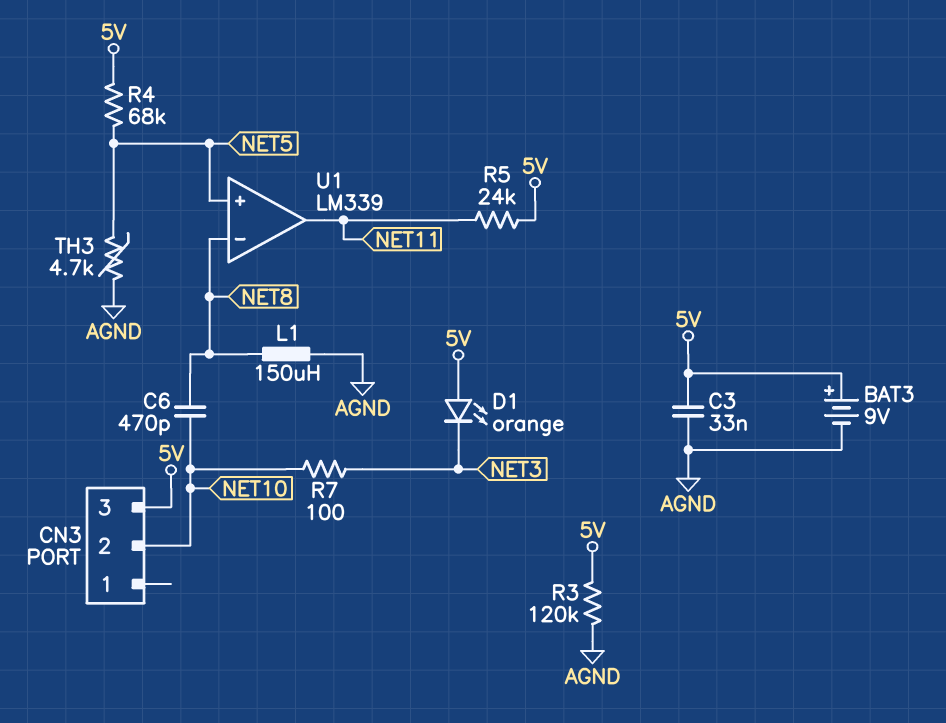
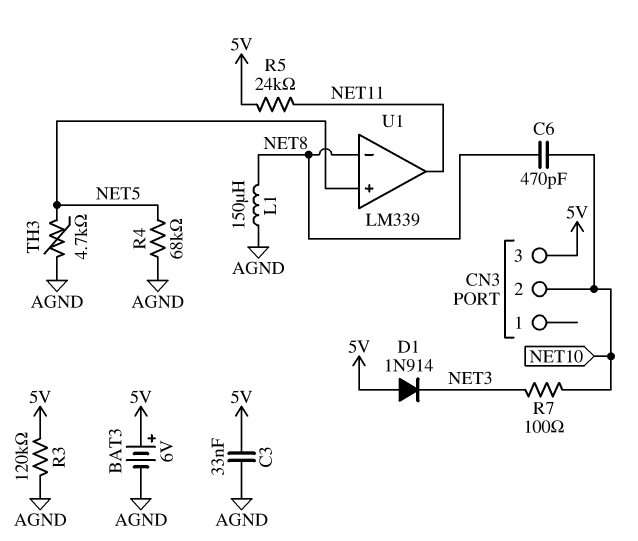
BAT3: 9V (plus 5V, minus AGND) -> 6V (plus 5V, minus AGND)
D1: LED orange (A 5V, K NET3) -> diode 1N914 (A 5V, K NET3)
R4: 68k (5V, NET5) -> 68k (AGND, NET5)

